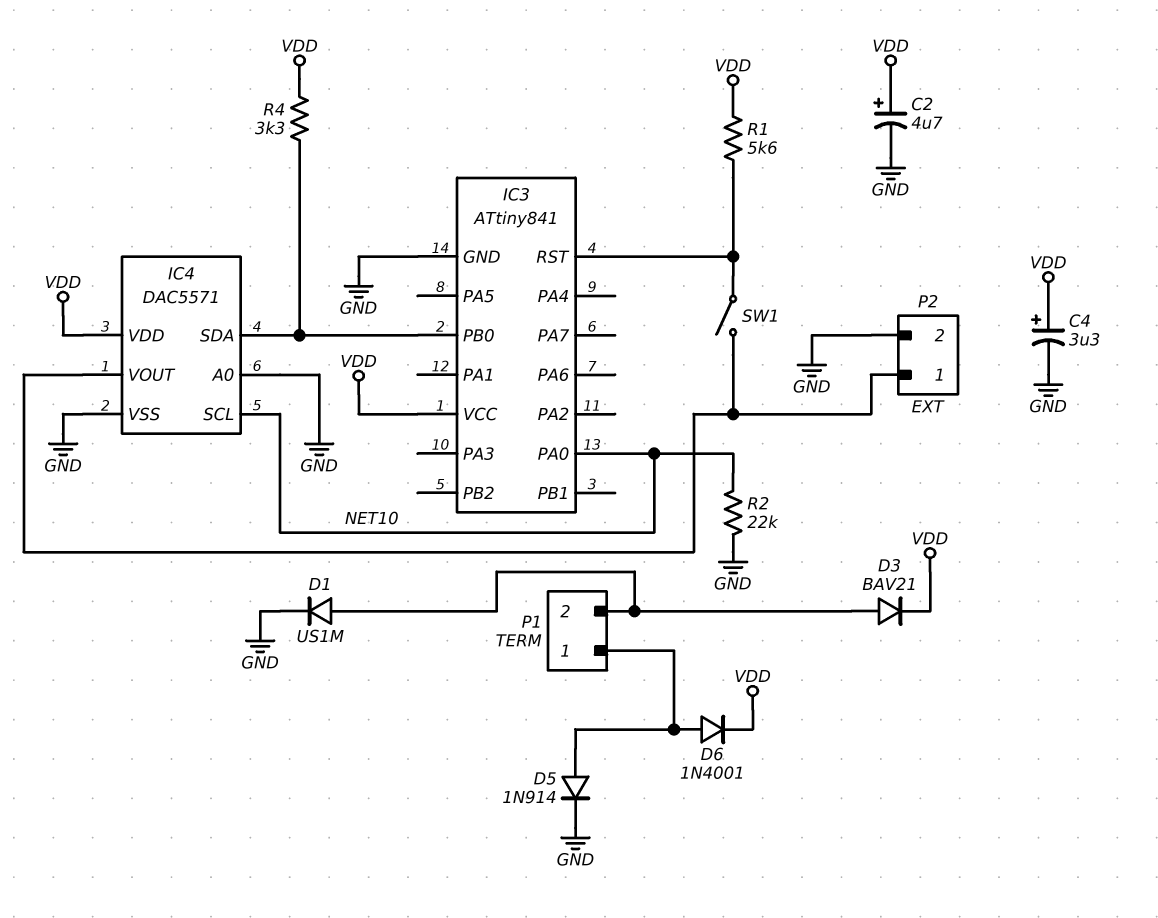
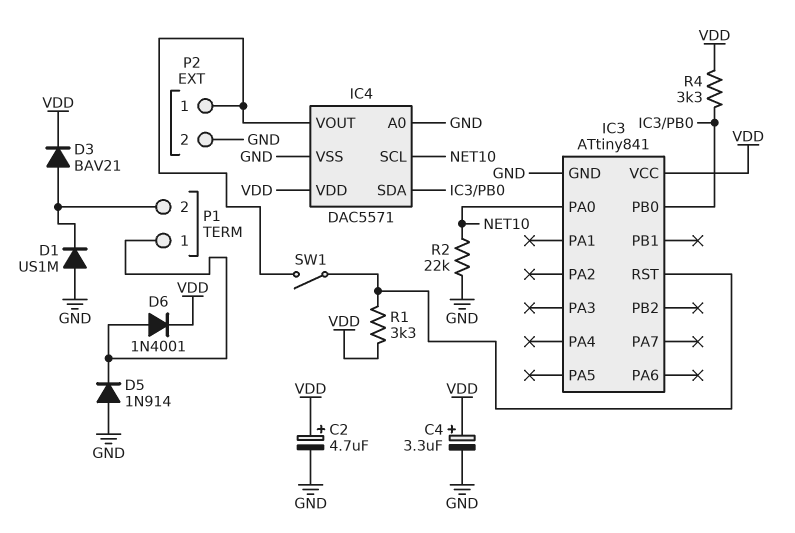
D1: diode US1M (A P1/2, K GND) -> diode US1M (A GND, K P1/2)
D5: diode 1N914 (A P1/1, K GND) -> diode 1N914 (A GND, K P1/1)
R1: 5.6k (IC3/RST, VDD) -> 3.3k (IC3/RST, VDD)

